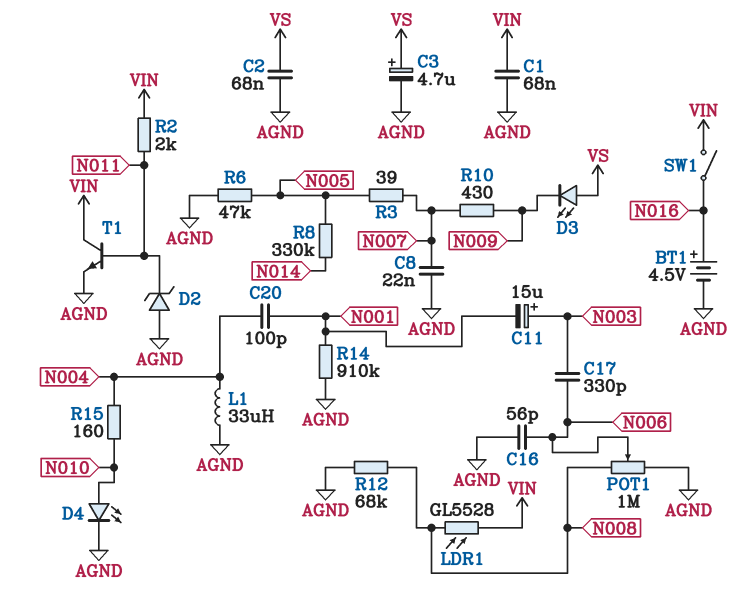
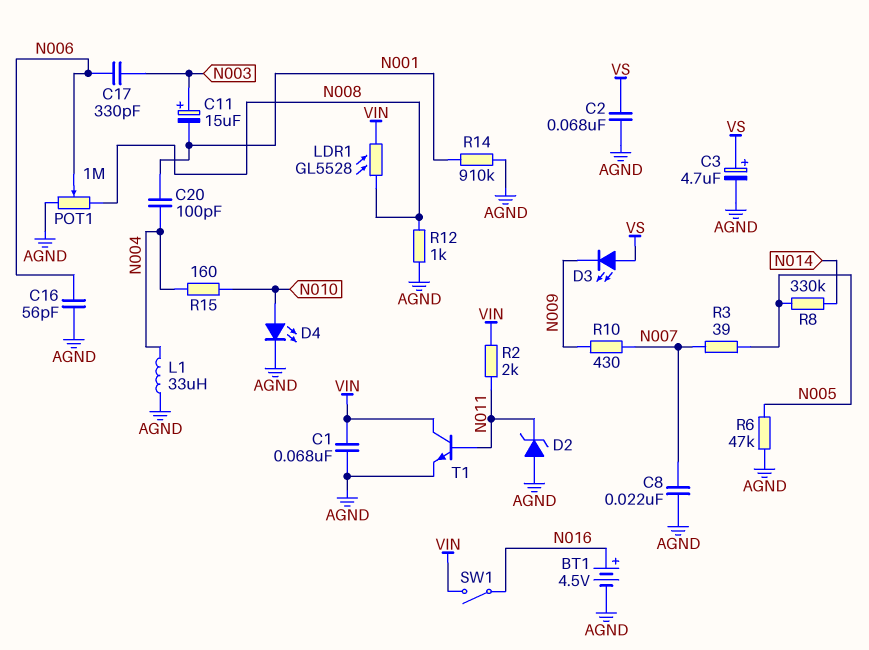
R12: 68k (AGND, N008) -> 1k (AGND, N008)

